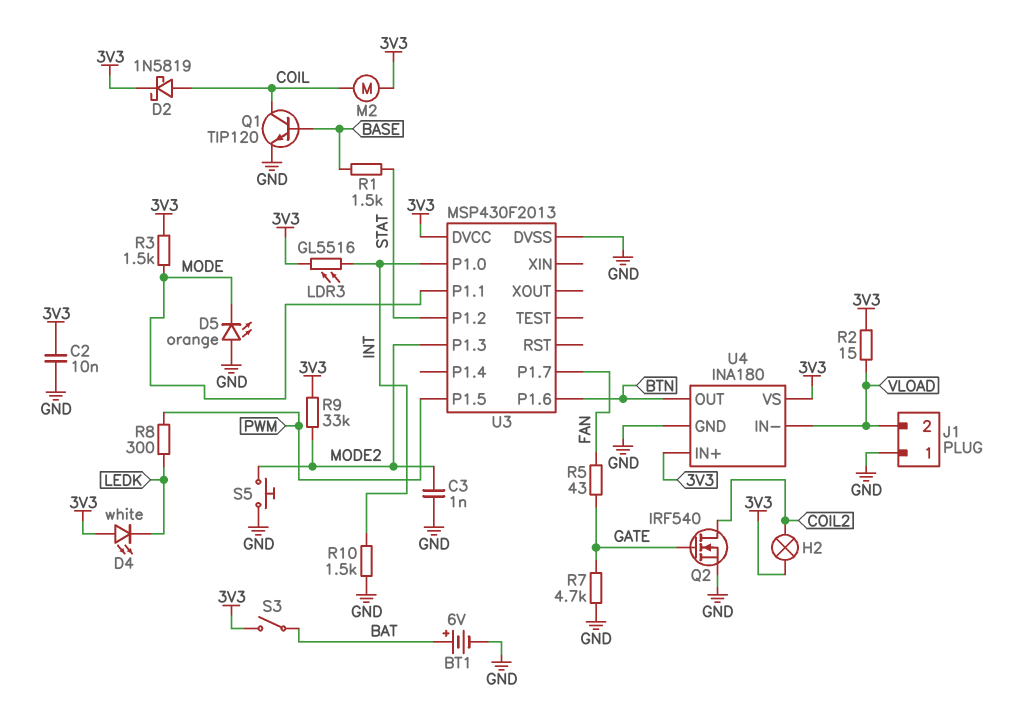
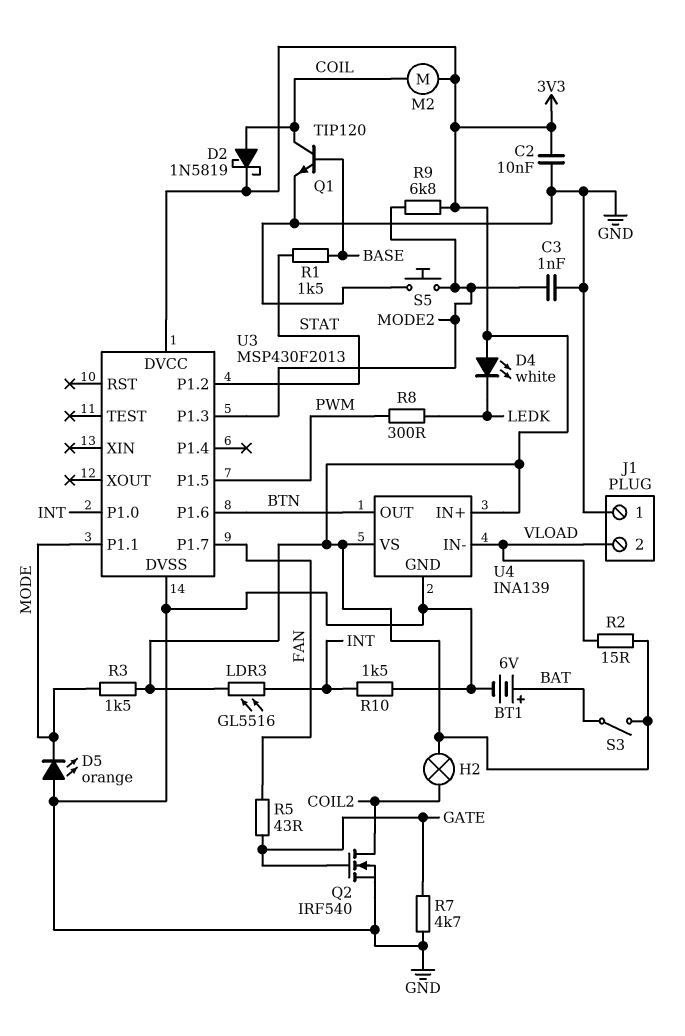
R9: 33k (3V3, MODE2) -> 6.8k (3V3, MODE2)
U4: INA180 -> INA139

